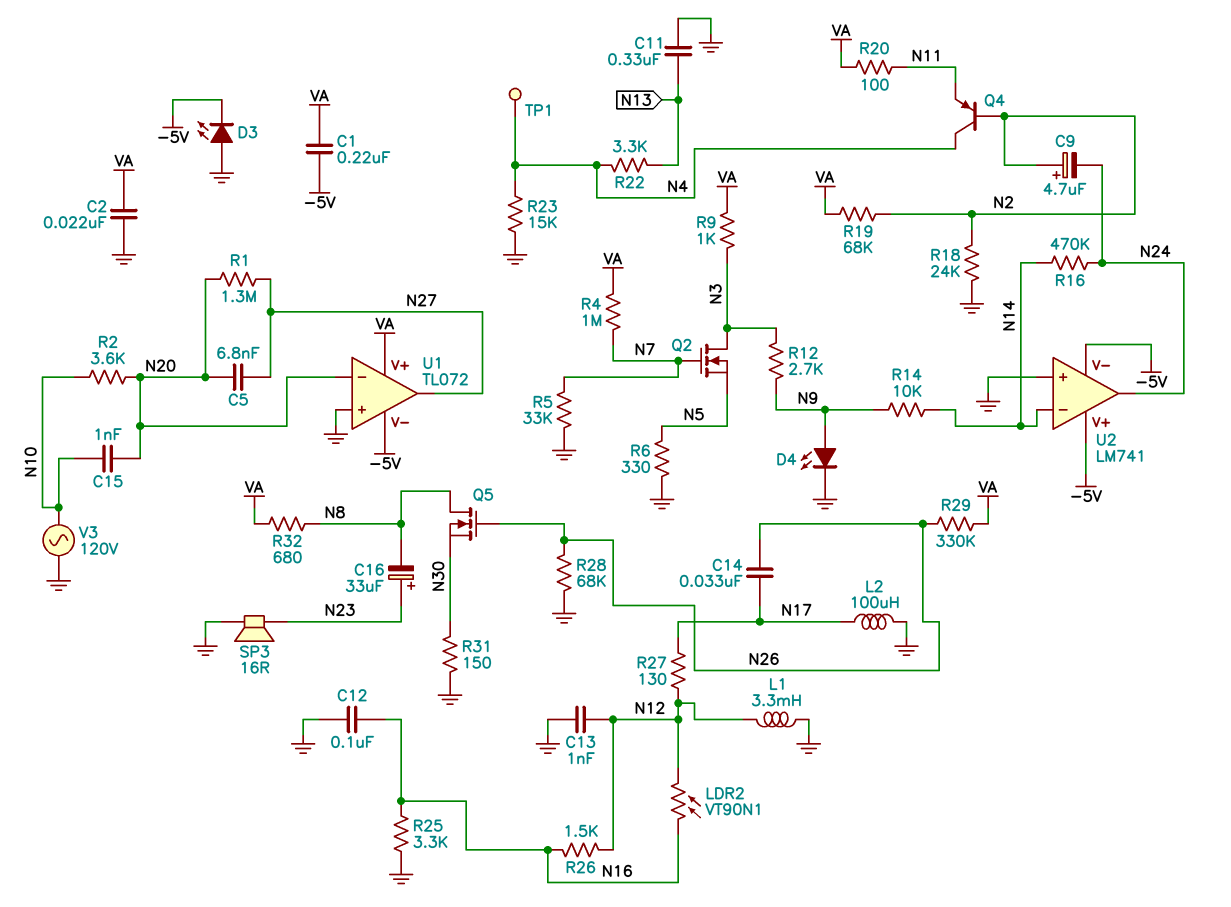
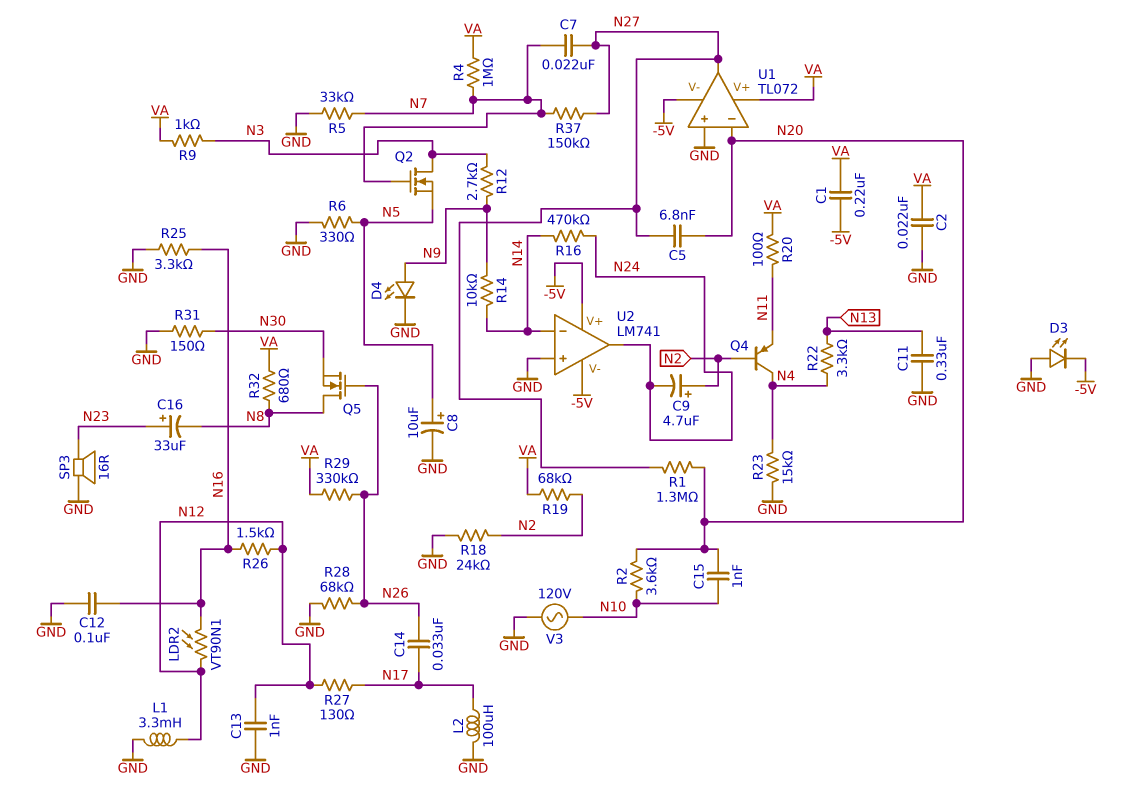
C7: none -> 22nF (N7, N27)
C8: none -> 10uF (plus N5, minus GND)
R37: none -> 150k (N7, N27)
TP1: test point (N4) -> none

